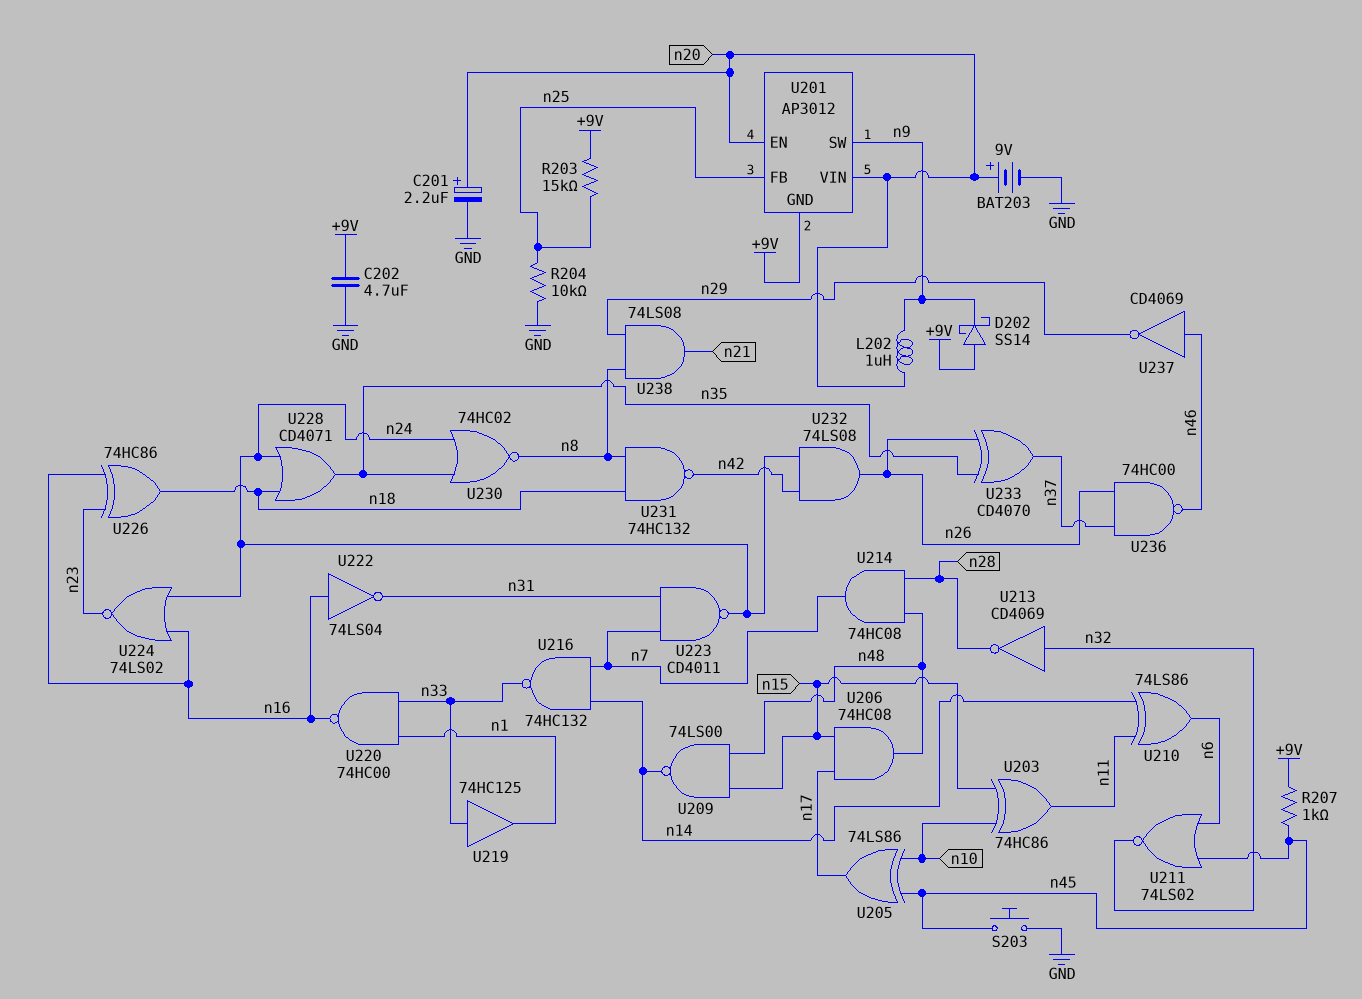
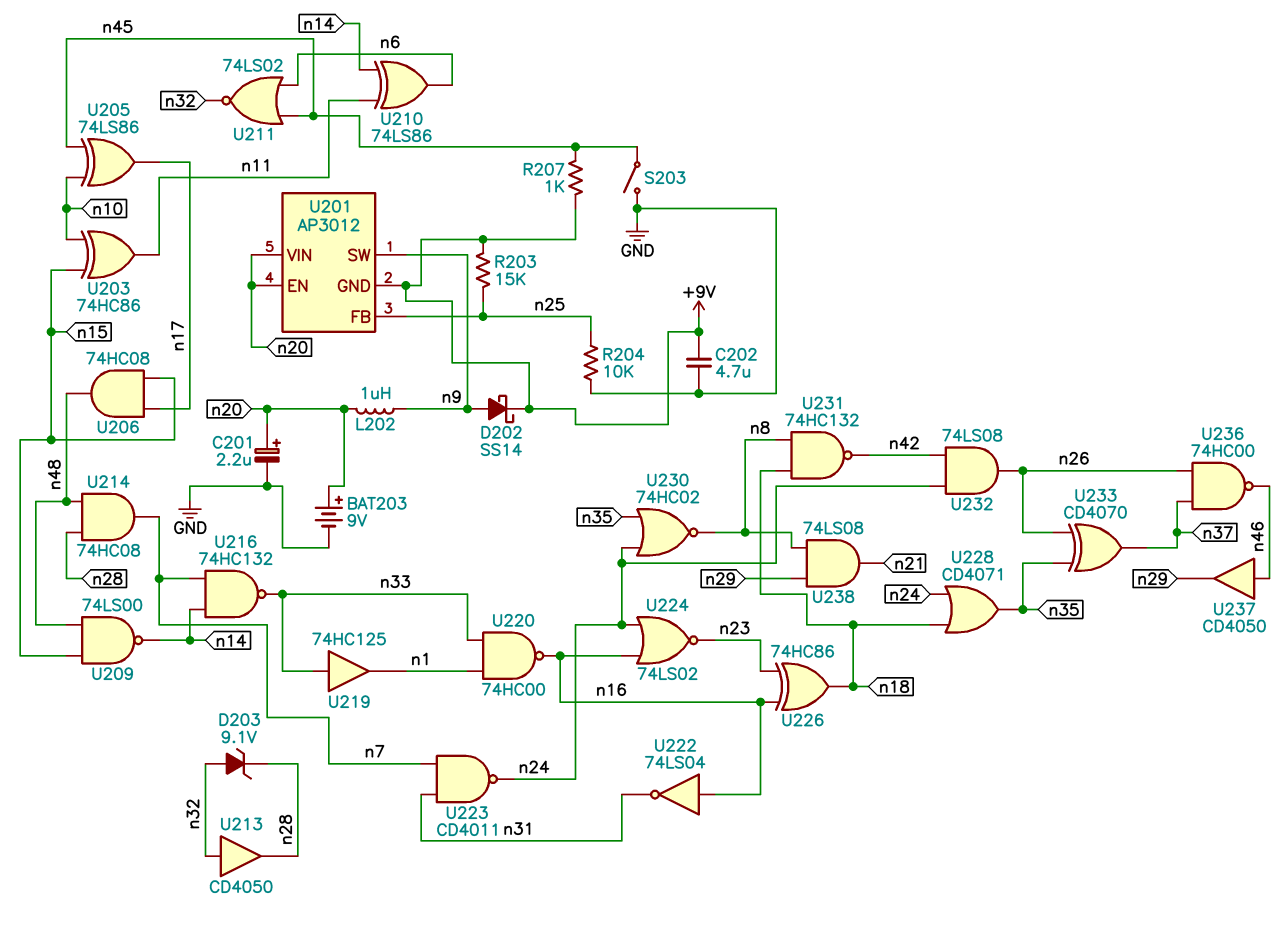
D202: schottky SS14 (A +9V, K n9) -> schottky SS14 (A n9, K +9V)
D203: none -> zener 9.1V (A n32, K n28)
S203: button (GND, n45) -> switch (GND, n45)
U213: NOT CD4069 (in n32, out n28) -> buffer CD4050 (in n32, out n28)
U237: NOT CD4069 (in n46, out n29) -> buffer CD4050 (in n46, out n29)

